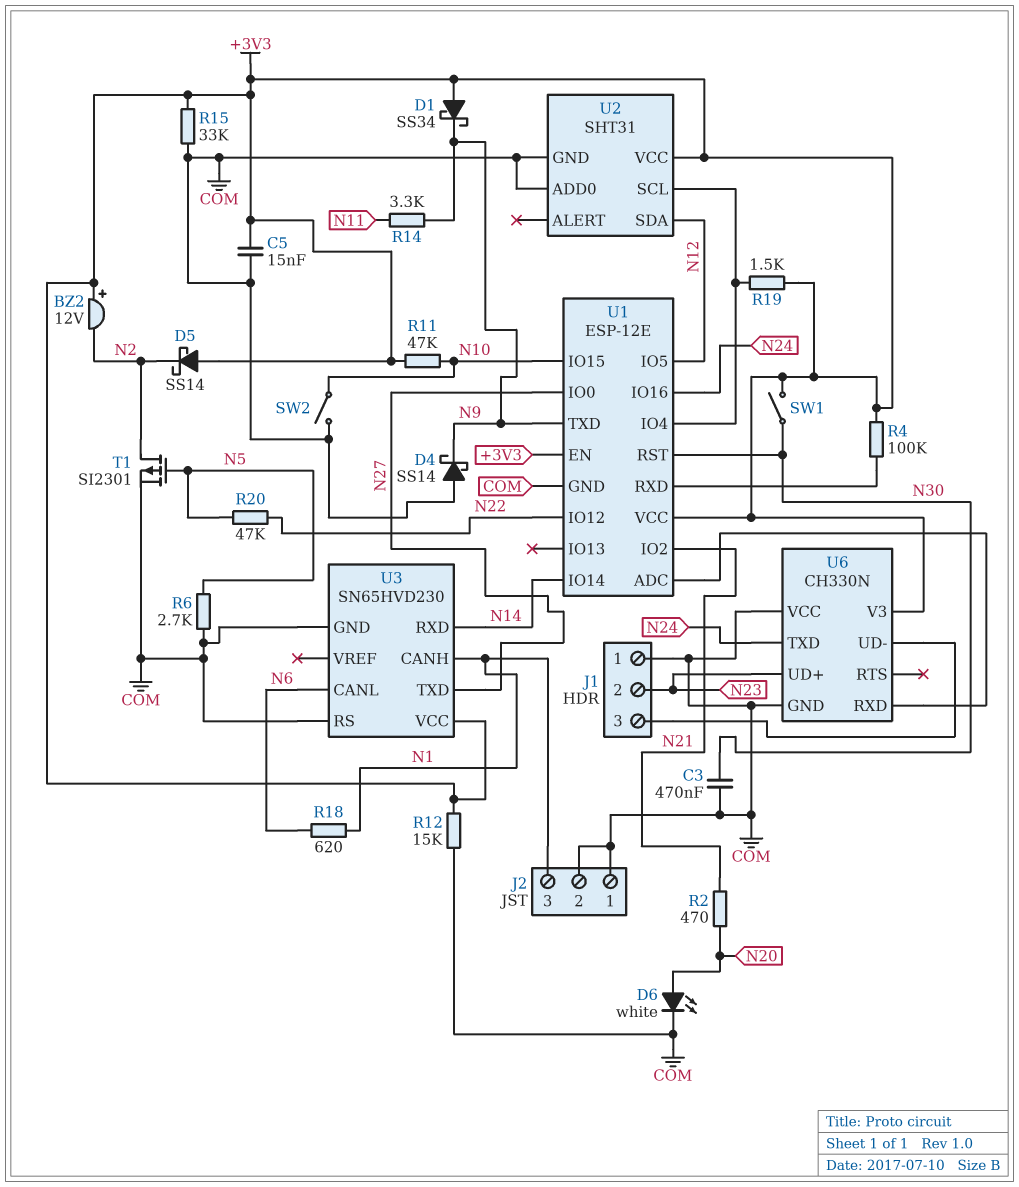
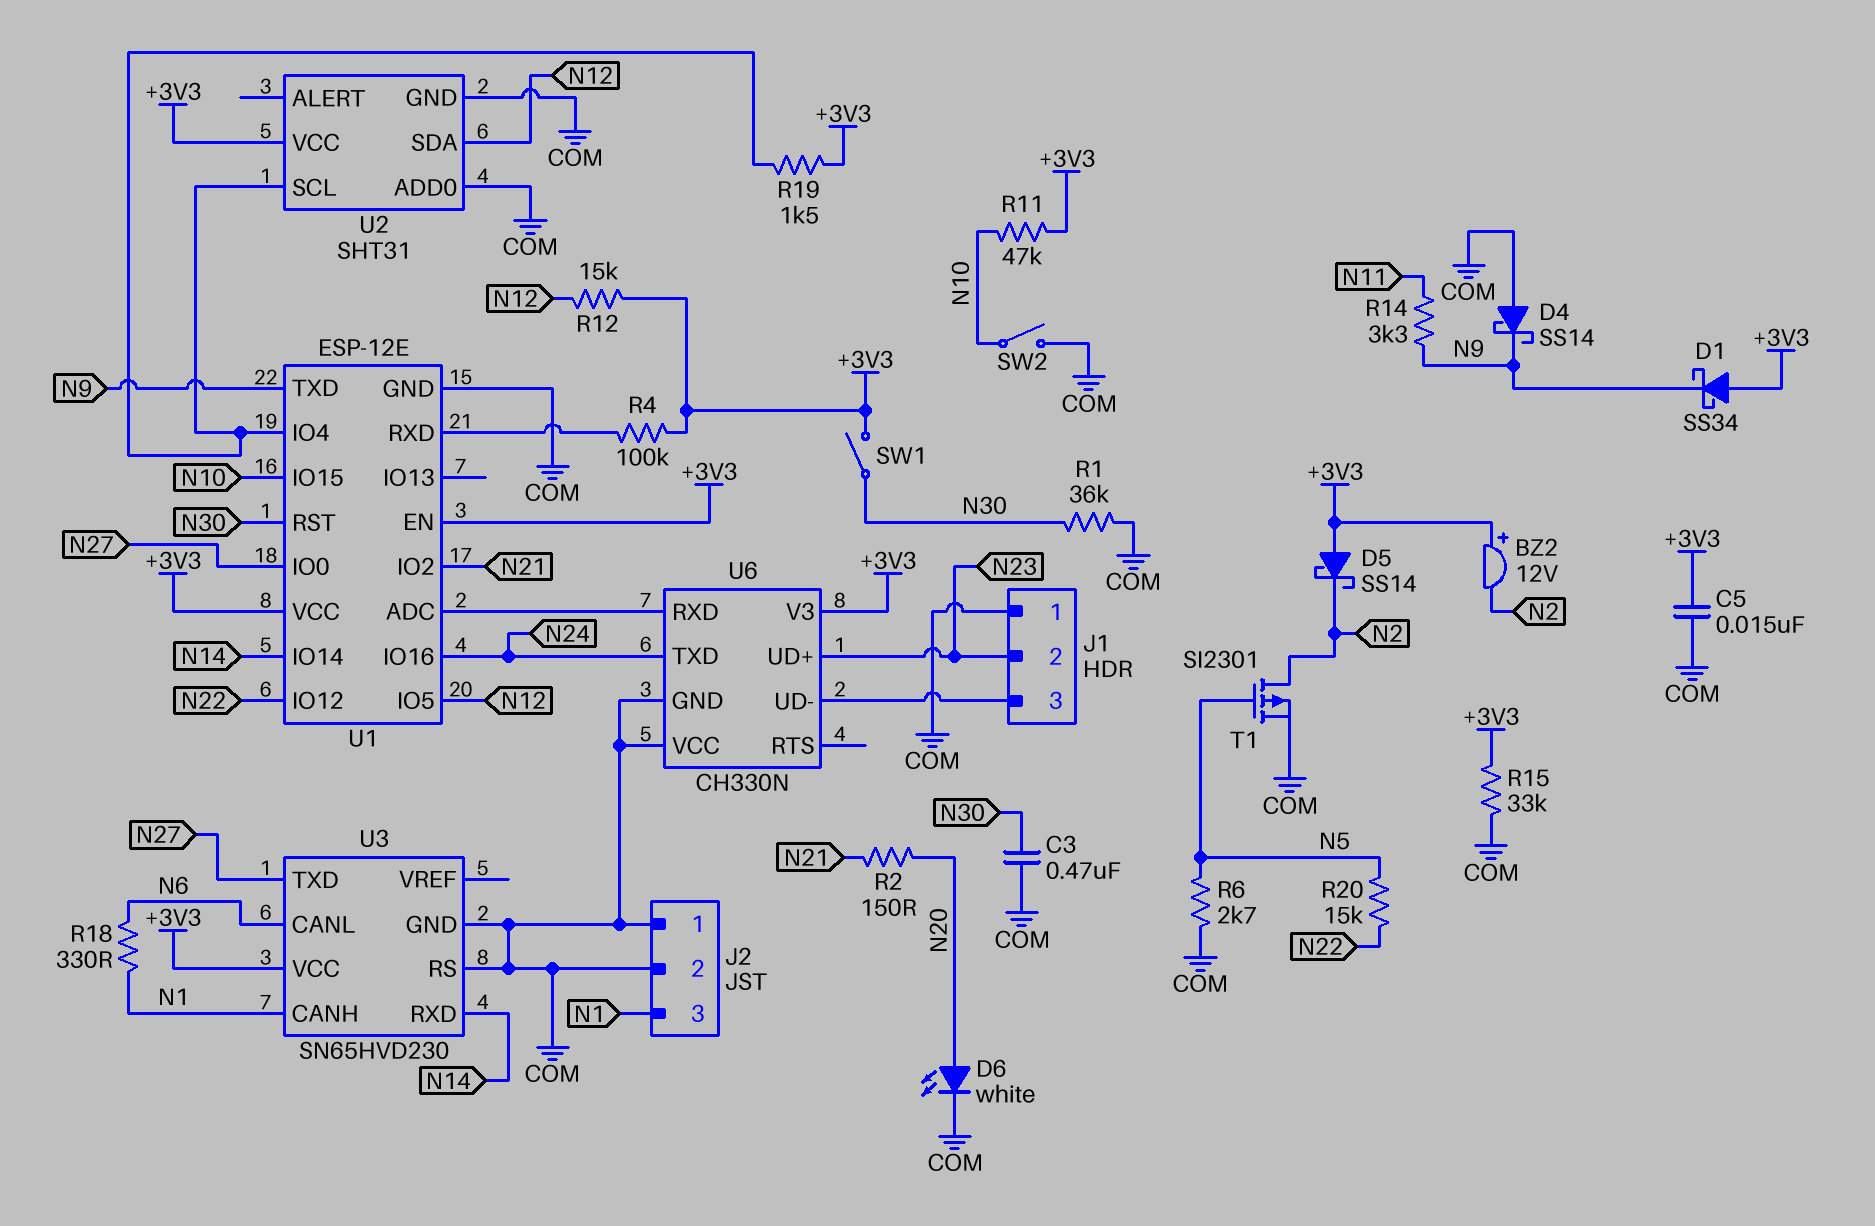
R1: none -> 36k (COM, N30)
R2: 470 (N20, N21) -> 150 (N20, N21)
R12: 15k (+3V3, COM) -> 15k (+3V3, N12)
R18: 620 (N1, N6) -> 330 (N1, N6)
R20: 47k (N5, N22) -> 15k (N5, N22)

